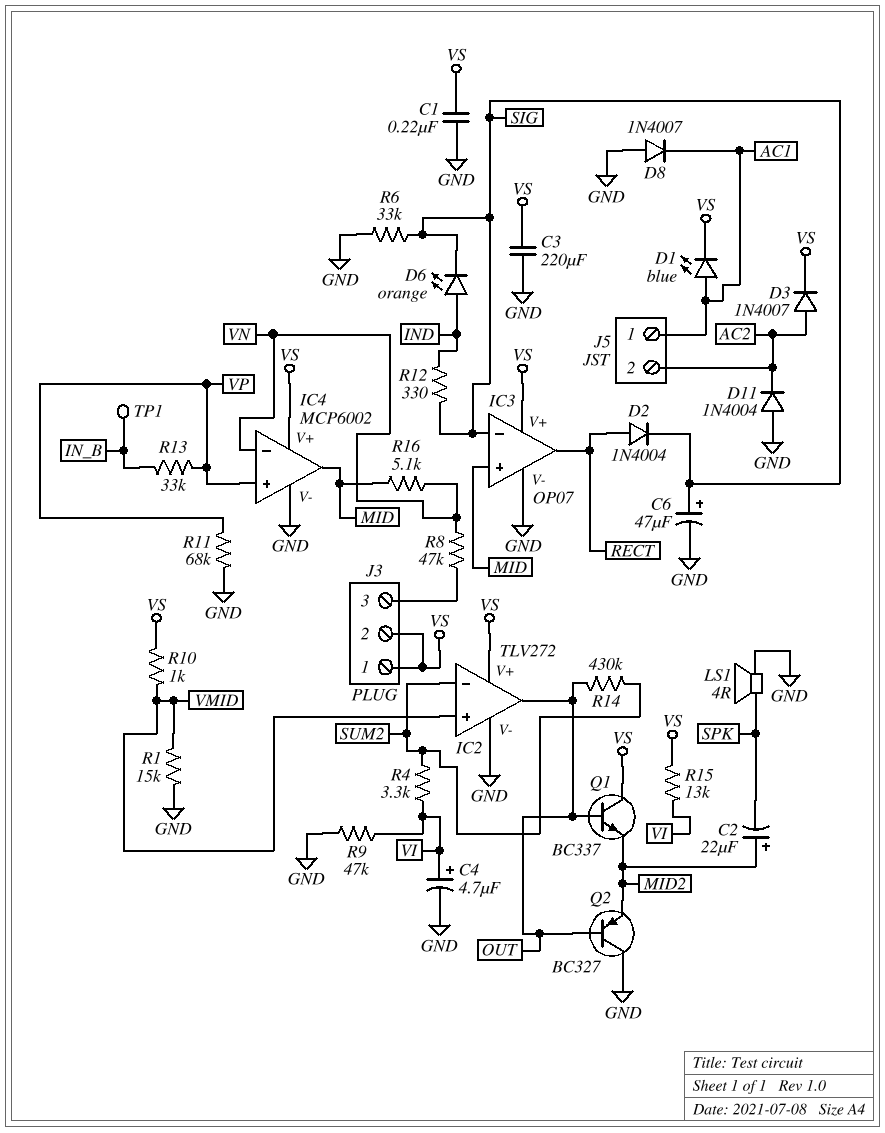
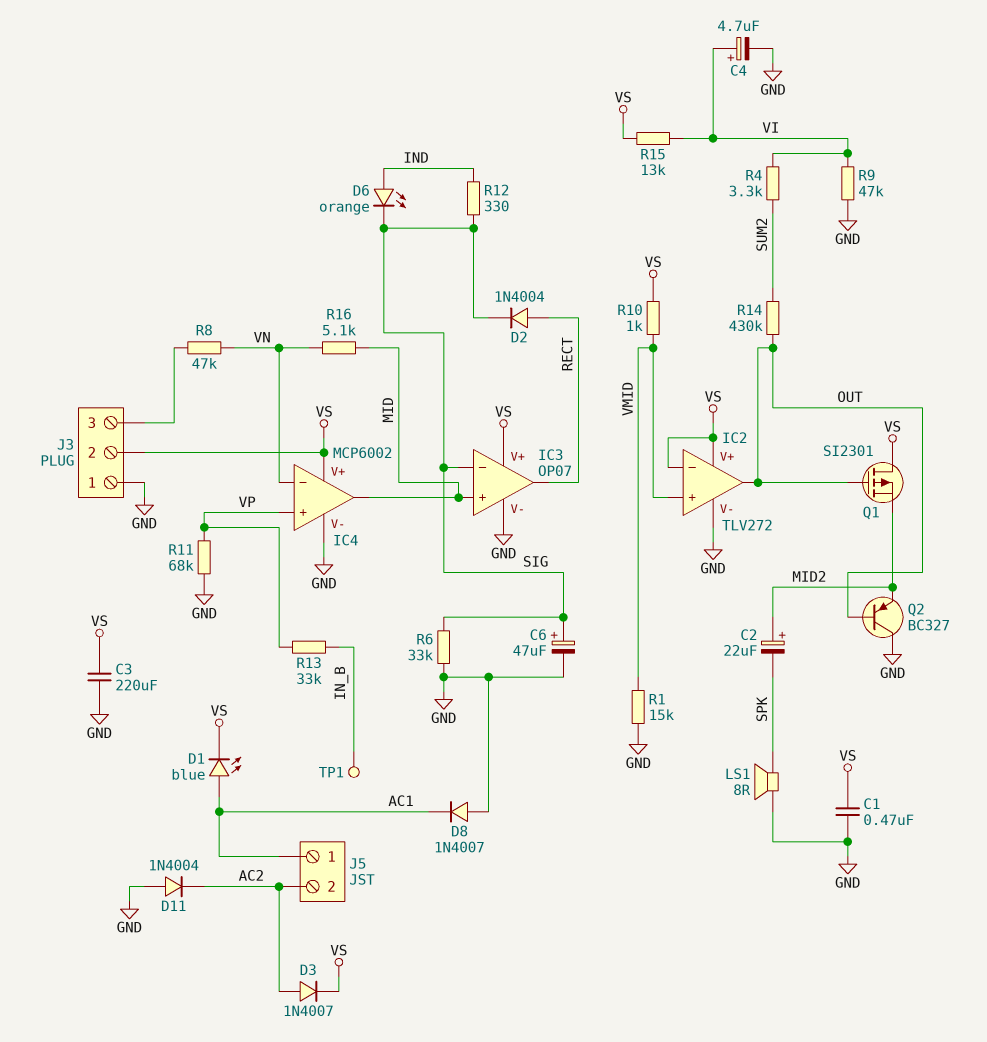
C1: 220nF (GND, VS) -> 470nF (GND, VS)
IC2 pin in-: SUM2 -> VS
J3 pin 1: VS -> GND
LS1: speaker 4R (GND, SPK) -> speaker 8R (GND, SPK)
Q1: NPN BC337 (B OUT, C VS, E MID2) -> PMOS SI2301 (G OUT, D VS, S MID2)

